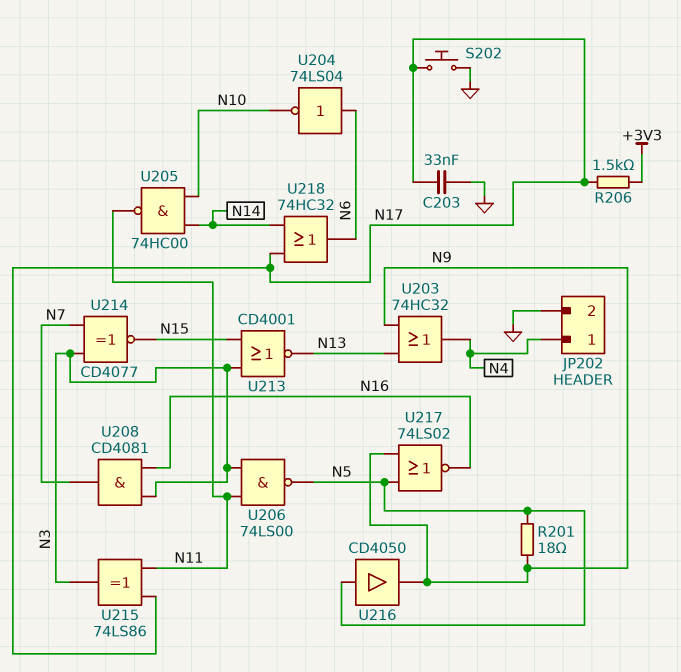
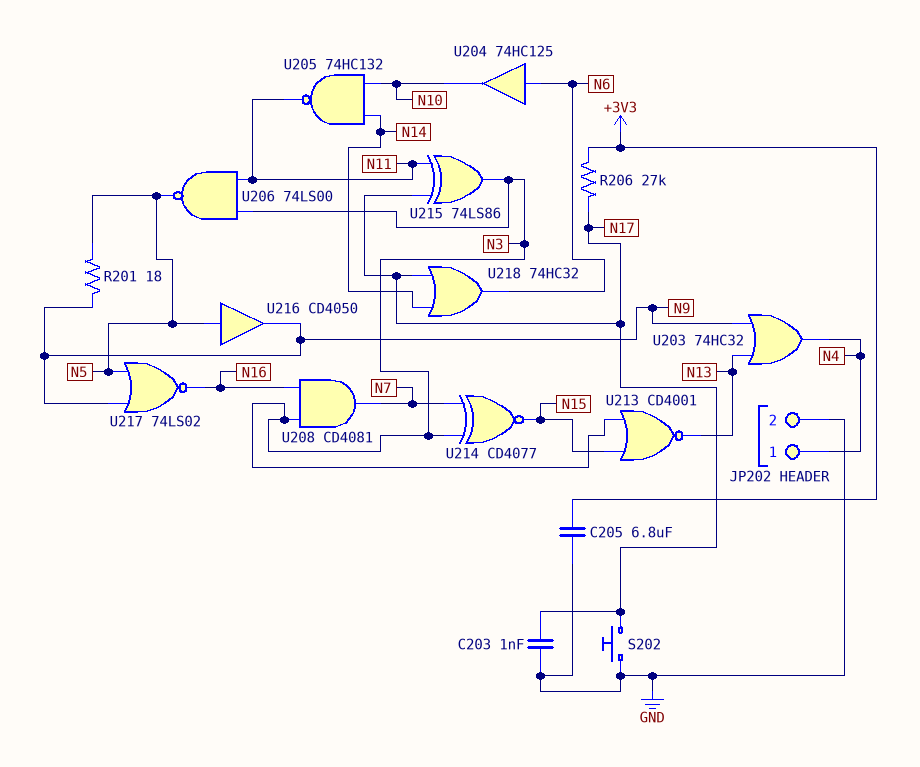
C203: 33nF (GND, N17) -> 1nF (GND, N17)
C205: none -> 6.8uF (+3V3, GND)
R206: 1.5k (+3V3, N17) -> 27k (+3V3, N17)
U204: NOT 74LS04 (in N6, out N10) -> buffer 74HC125 (in N6, out N10)
U205: NAND 74HC00 (in N10, in N14, out N11) -> NAND 74HC132 (in N10, in N14, out N11)

